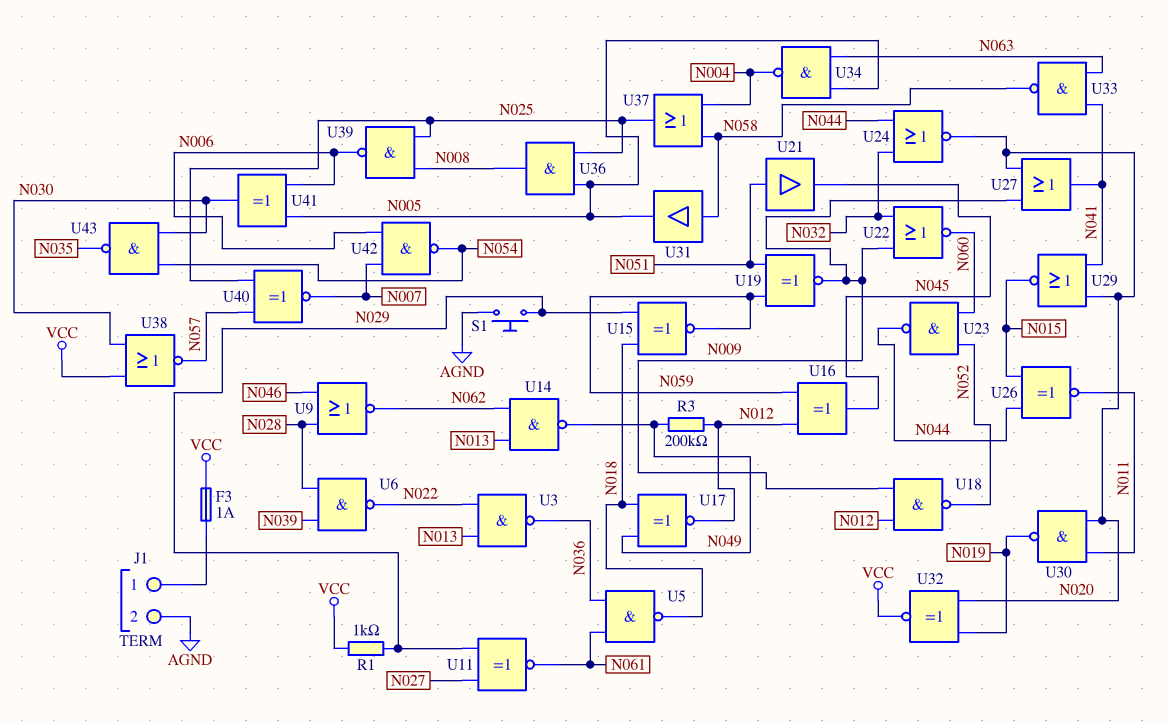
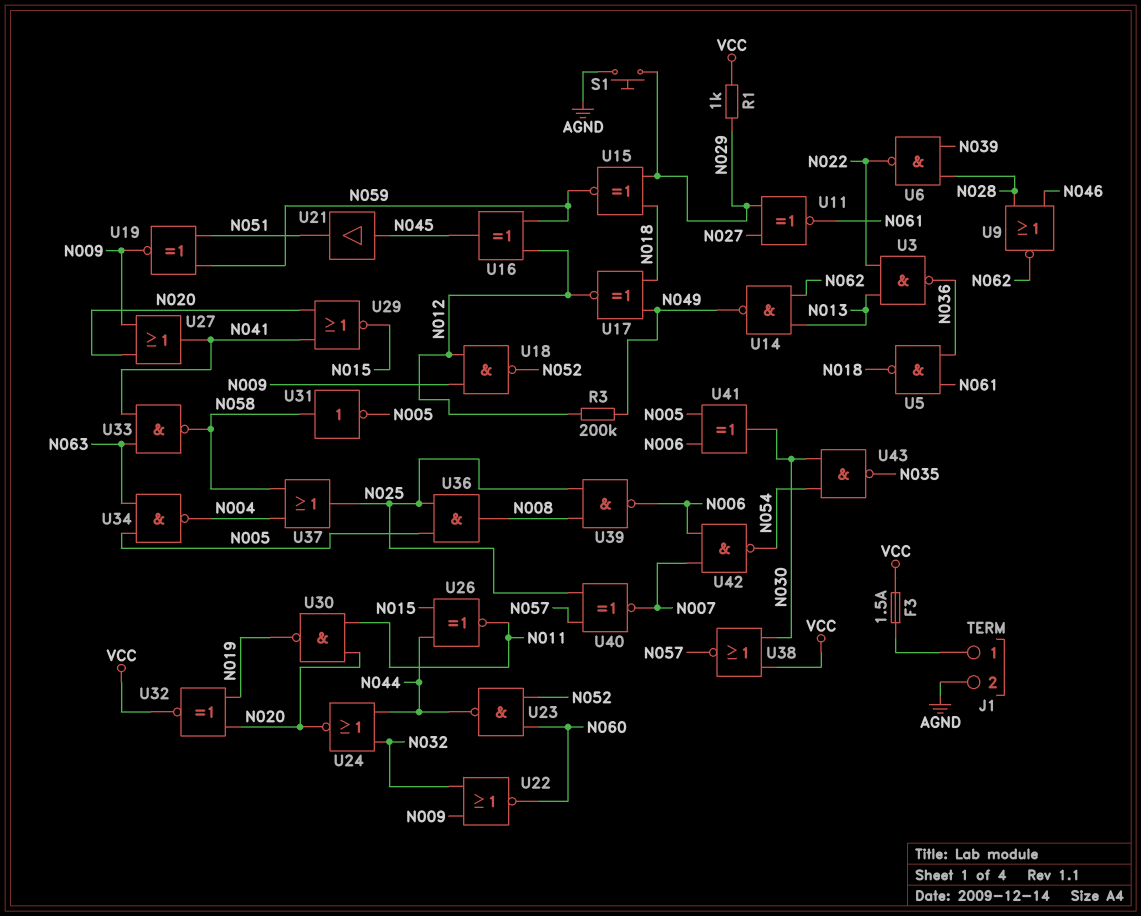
F3: 1A (J1/1, VCC) -> 1.5A (J1/1, VCC)
U21: buffer (in N051, out N045) -> buffer (in N045, out N051)
U31: buffer (in N058, out N005) -> NOT (in N058, out N005)

